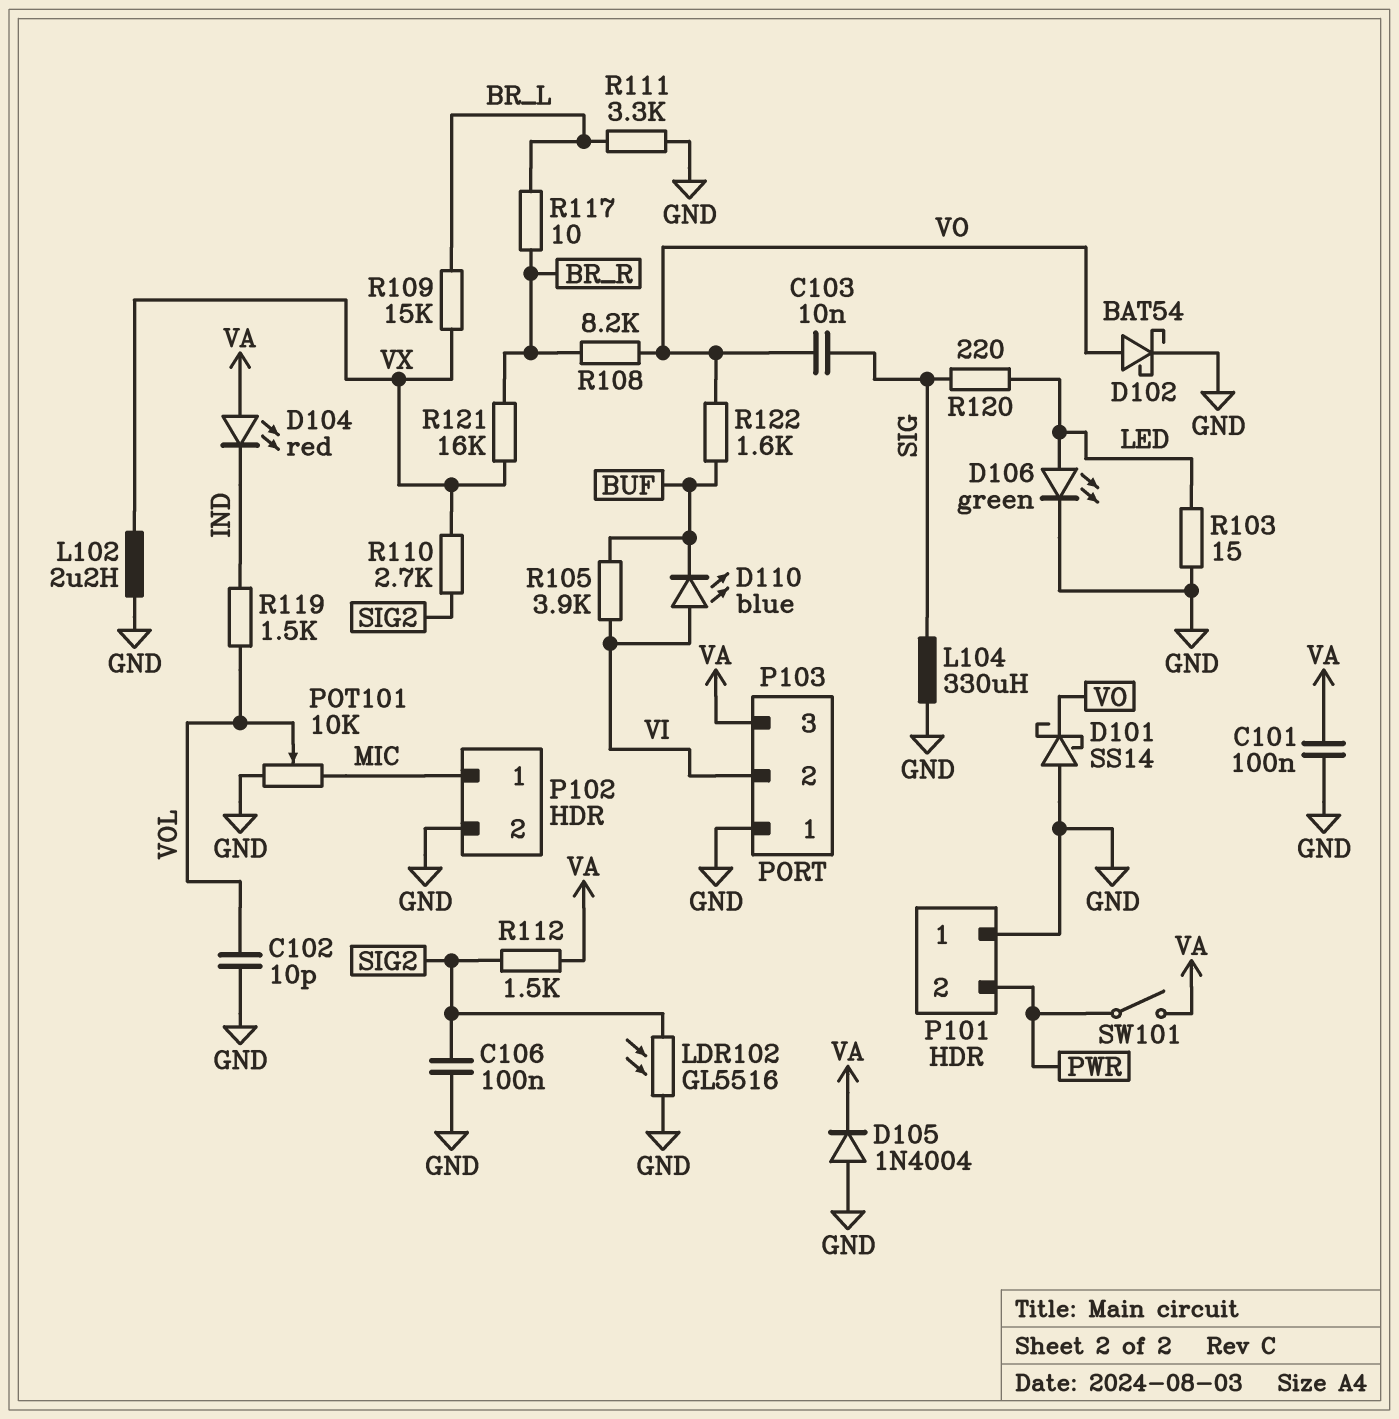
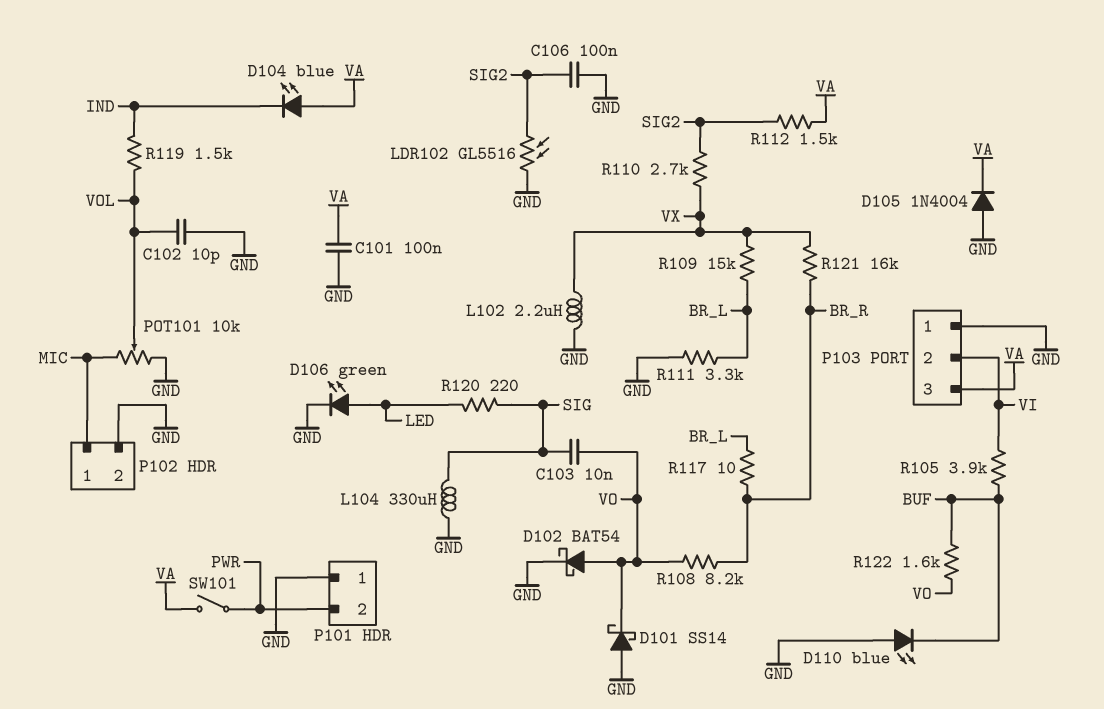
D104: LED red (A VA, K IND) -> LED blue (A VA, K IND)
D110: LED blue (A VI, K BUF) -> LED blue (A GND, K BUF)
R103: 15 (GND, LED) -> none

